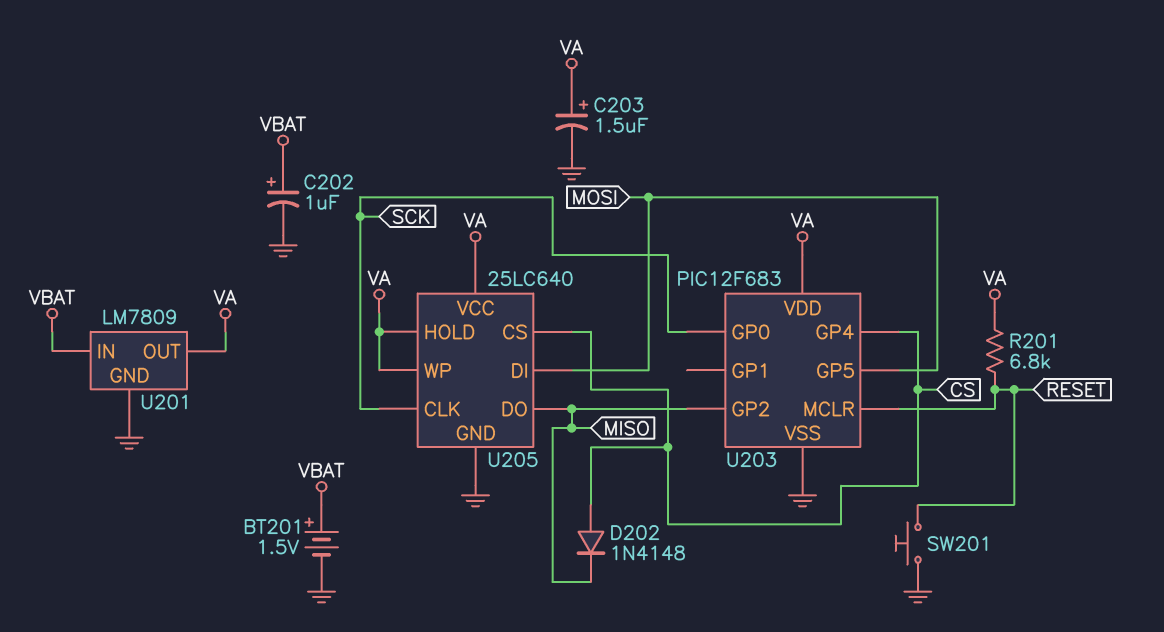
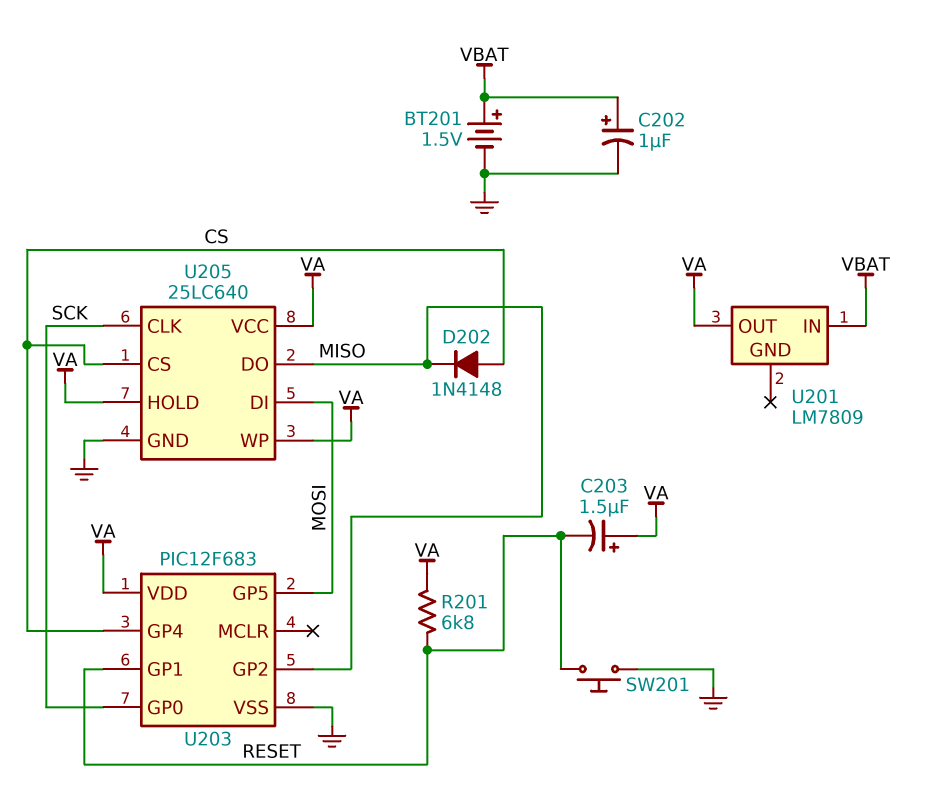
C203: 1.5uF (plus VA, minus GND) -> 1.5uF (plus VA, minus RESET)
U201 pin GND: GND -> none
U203 pin GP1: none -> RESET
U203 pin MCLR: RESET -> none

